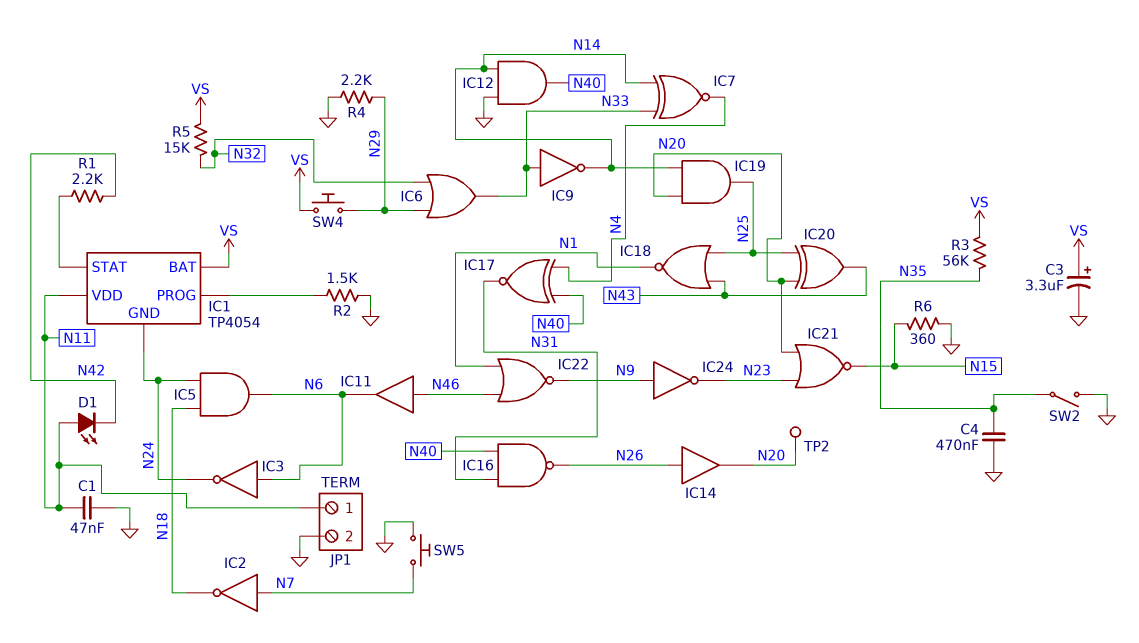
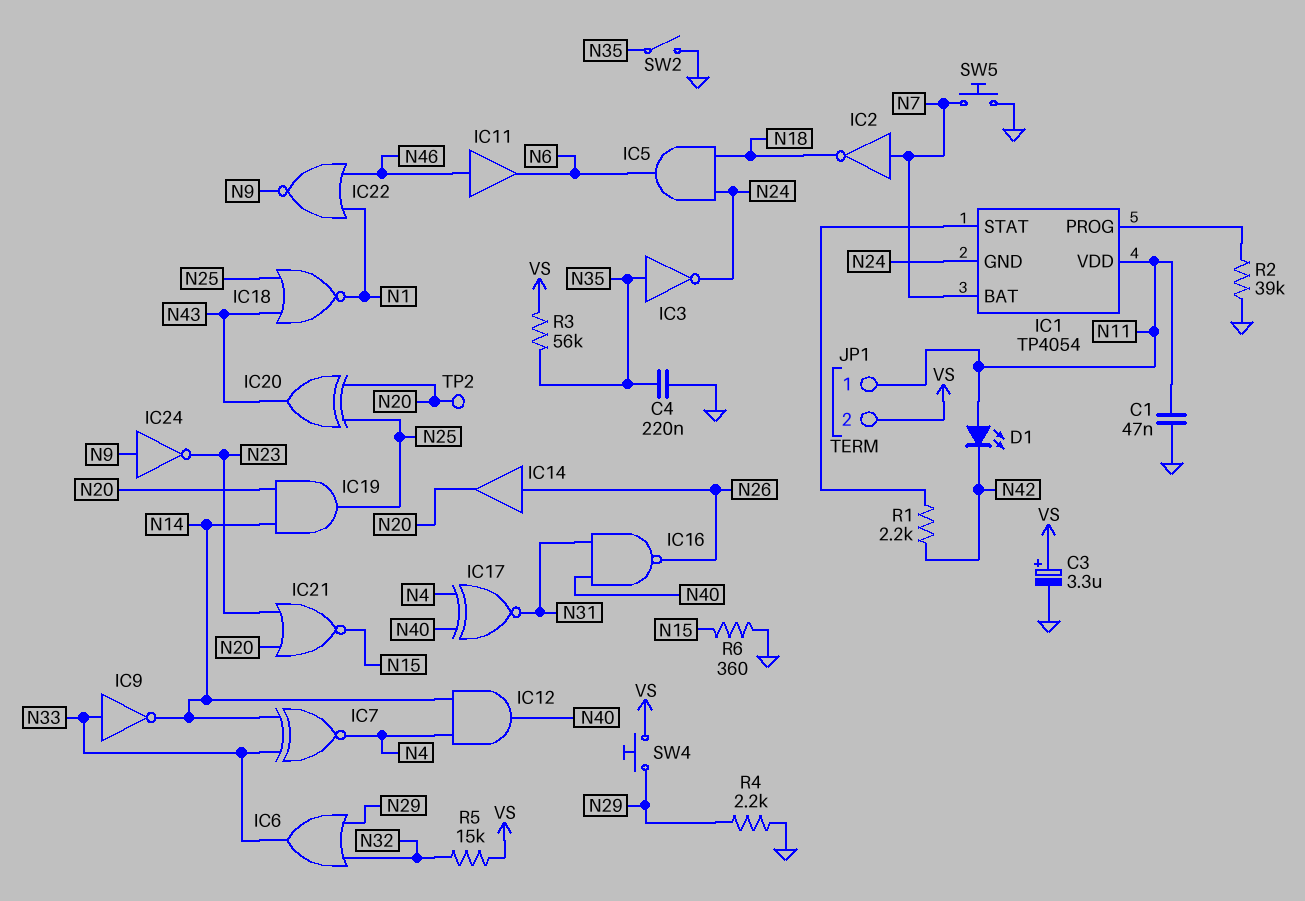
C4: 470nF (GND, N35) -> 220nF (GND, N35)
IC1 pin BAT: VS -> N7
IC3: NOT (in N6, out N24) -> NOT (in N35, out N24)
IC12: AND (in GND, in N14, out N40) -> AND (in N4, in N14, out N40)
JP1 pin 2: GND -> VS
R2: 1.5k (GND, IC1/PROG) -> 39k (GND, IC1/PROG)

